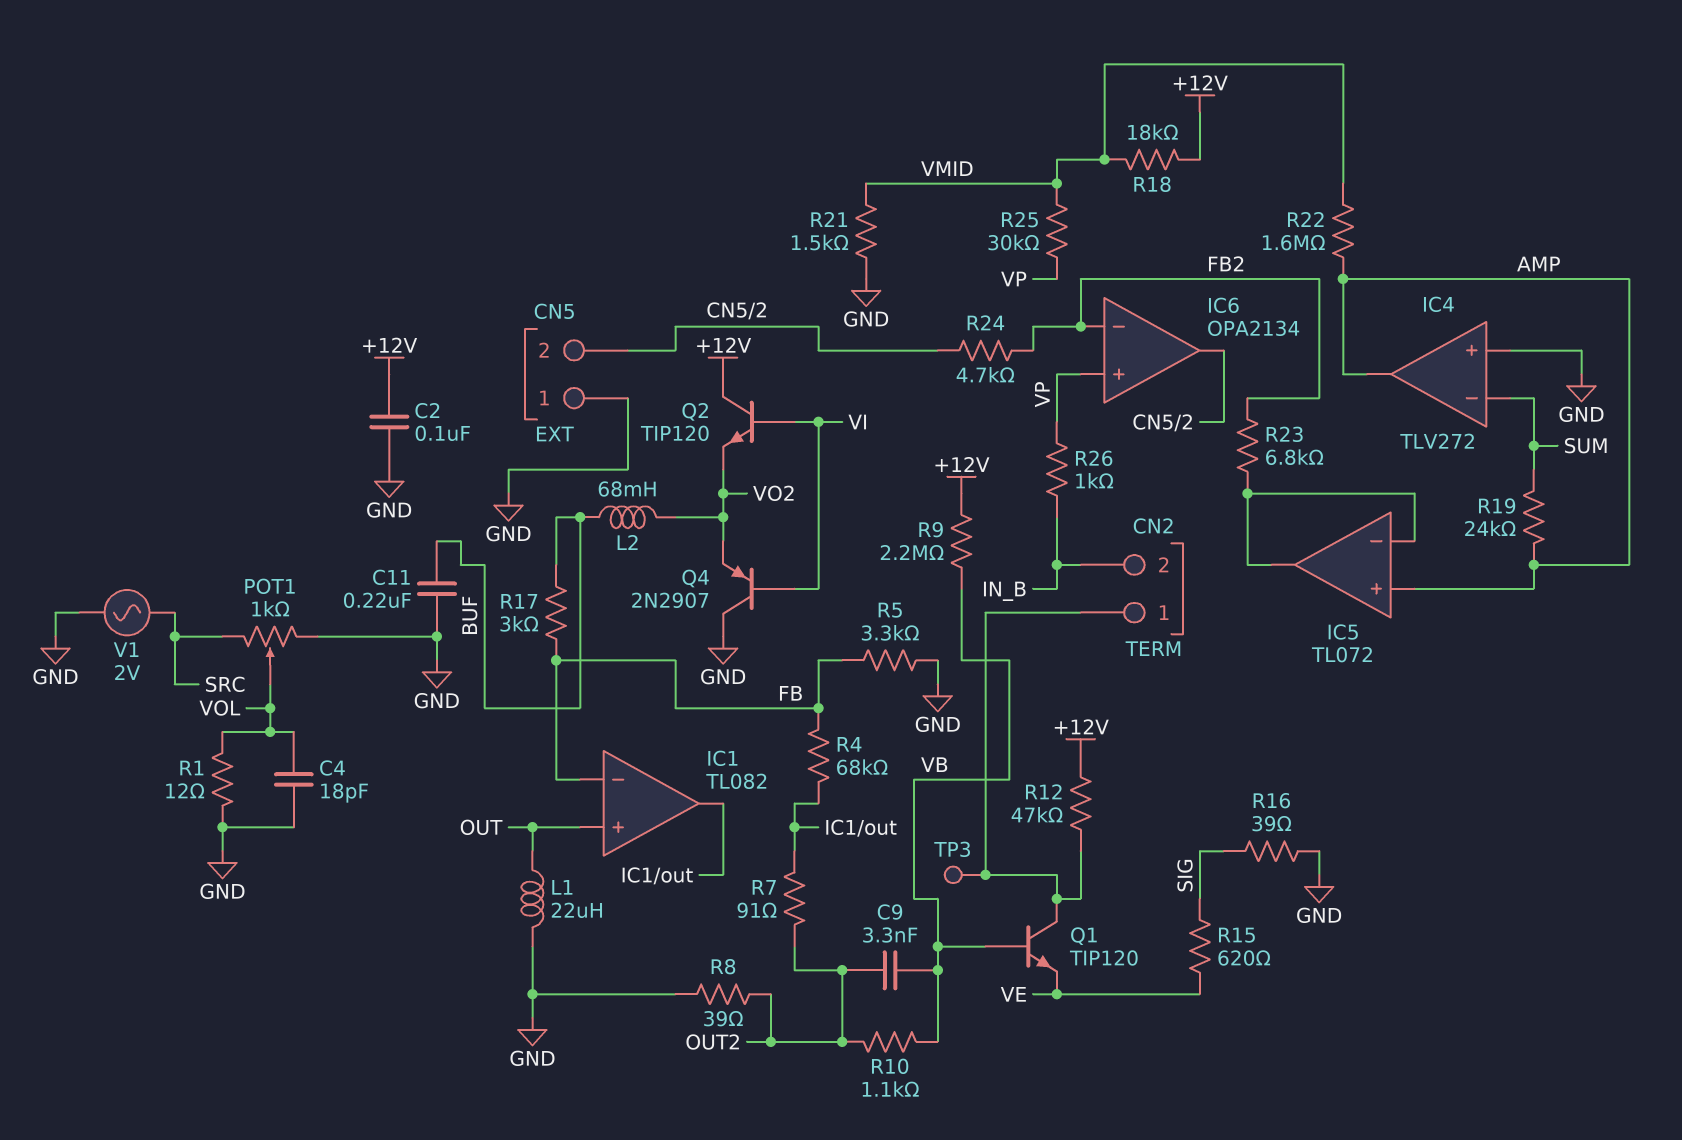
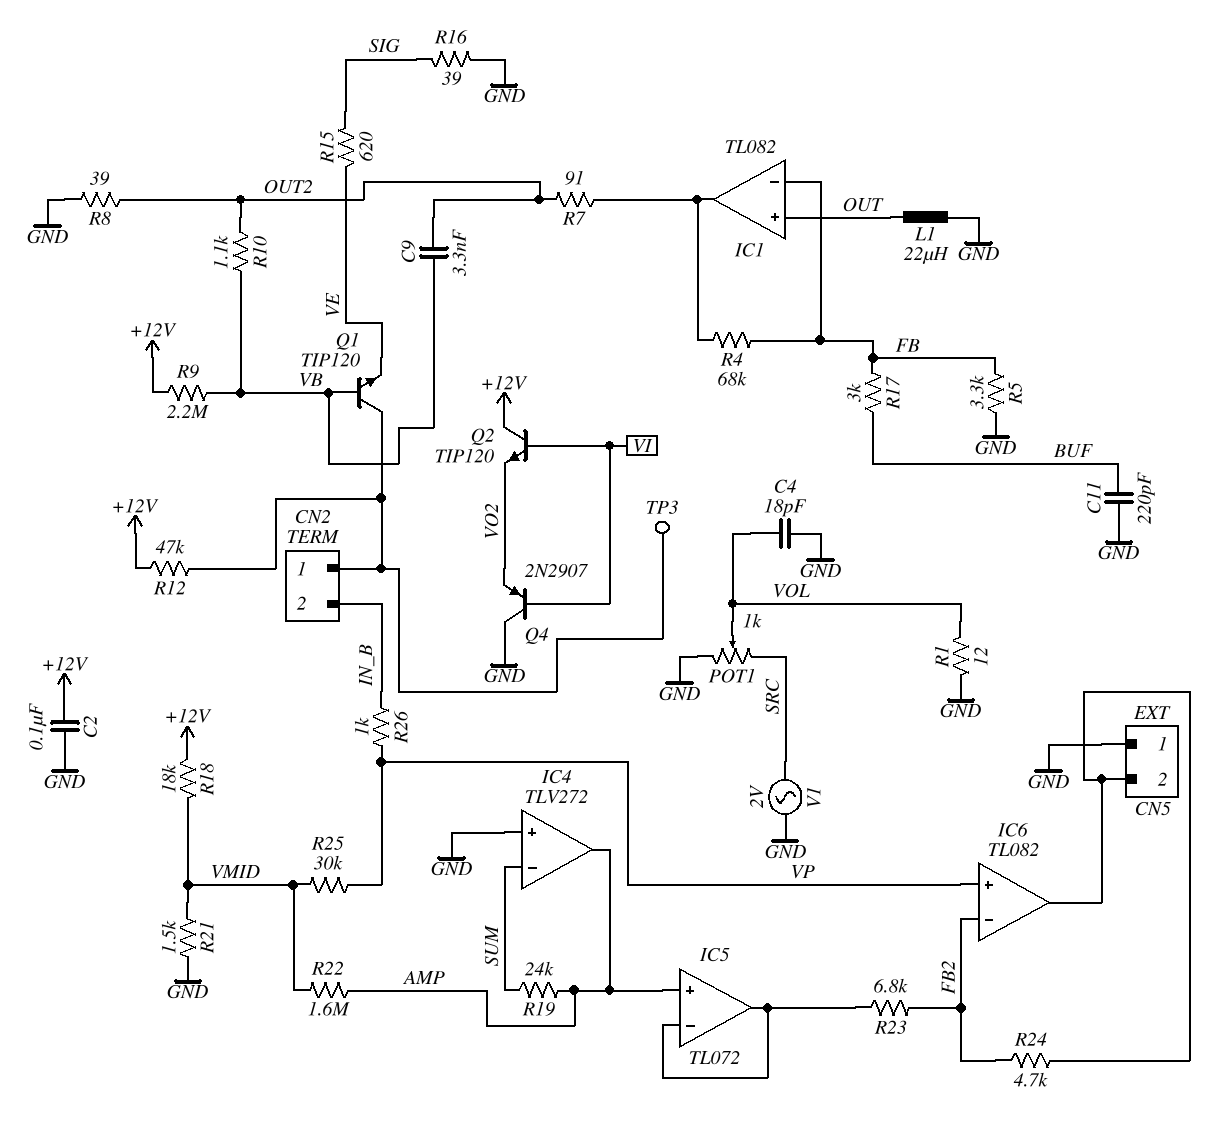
C11: 220nF (BUF, GND) -> 220pF (BUF, GND)
IC6: OPA2134 -> TL082
L2: 68mH (BUF, VO2) -> none

